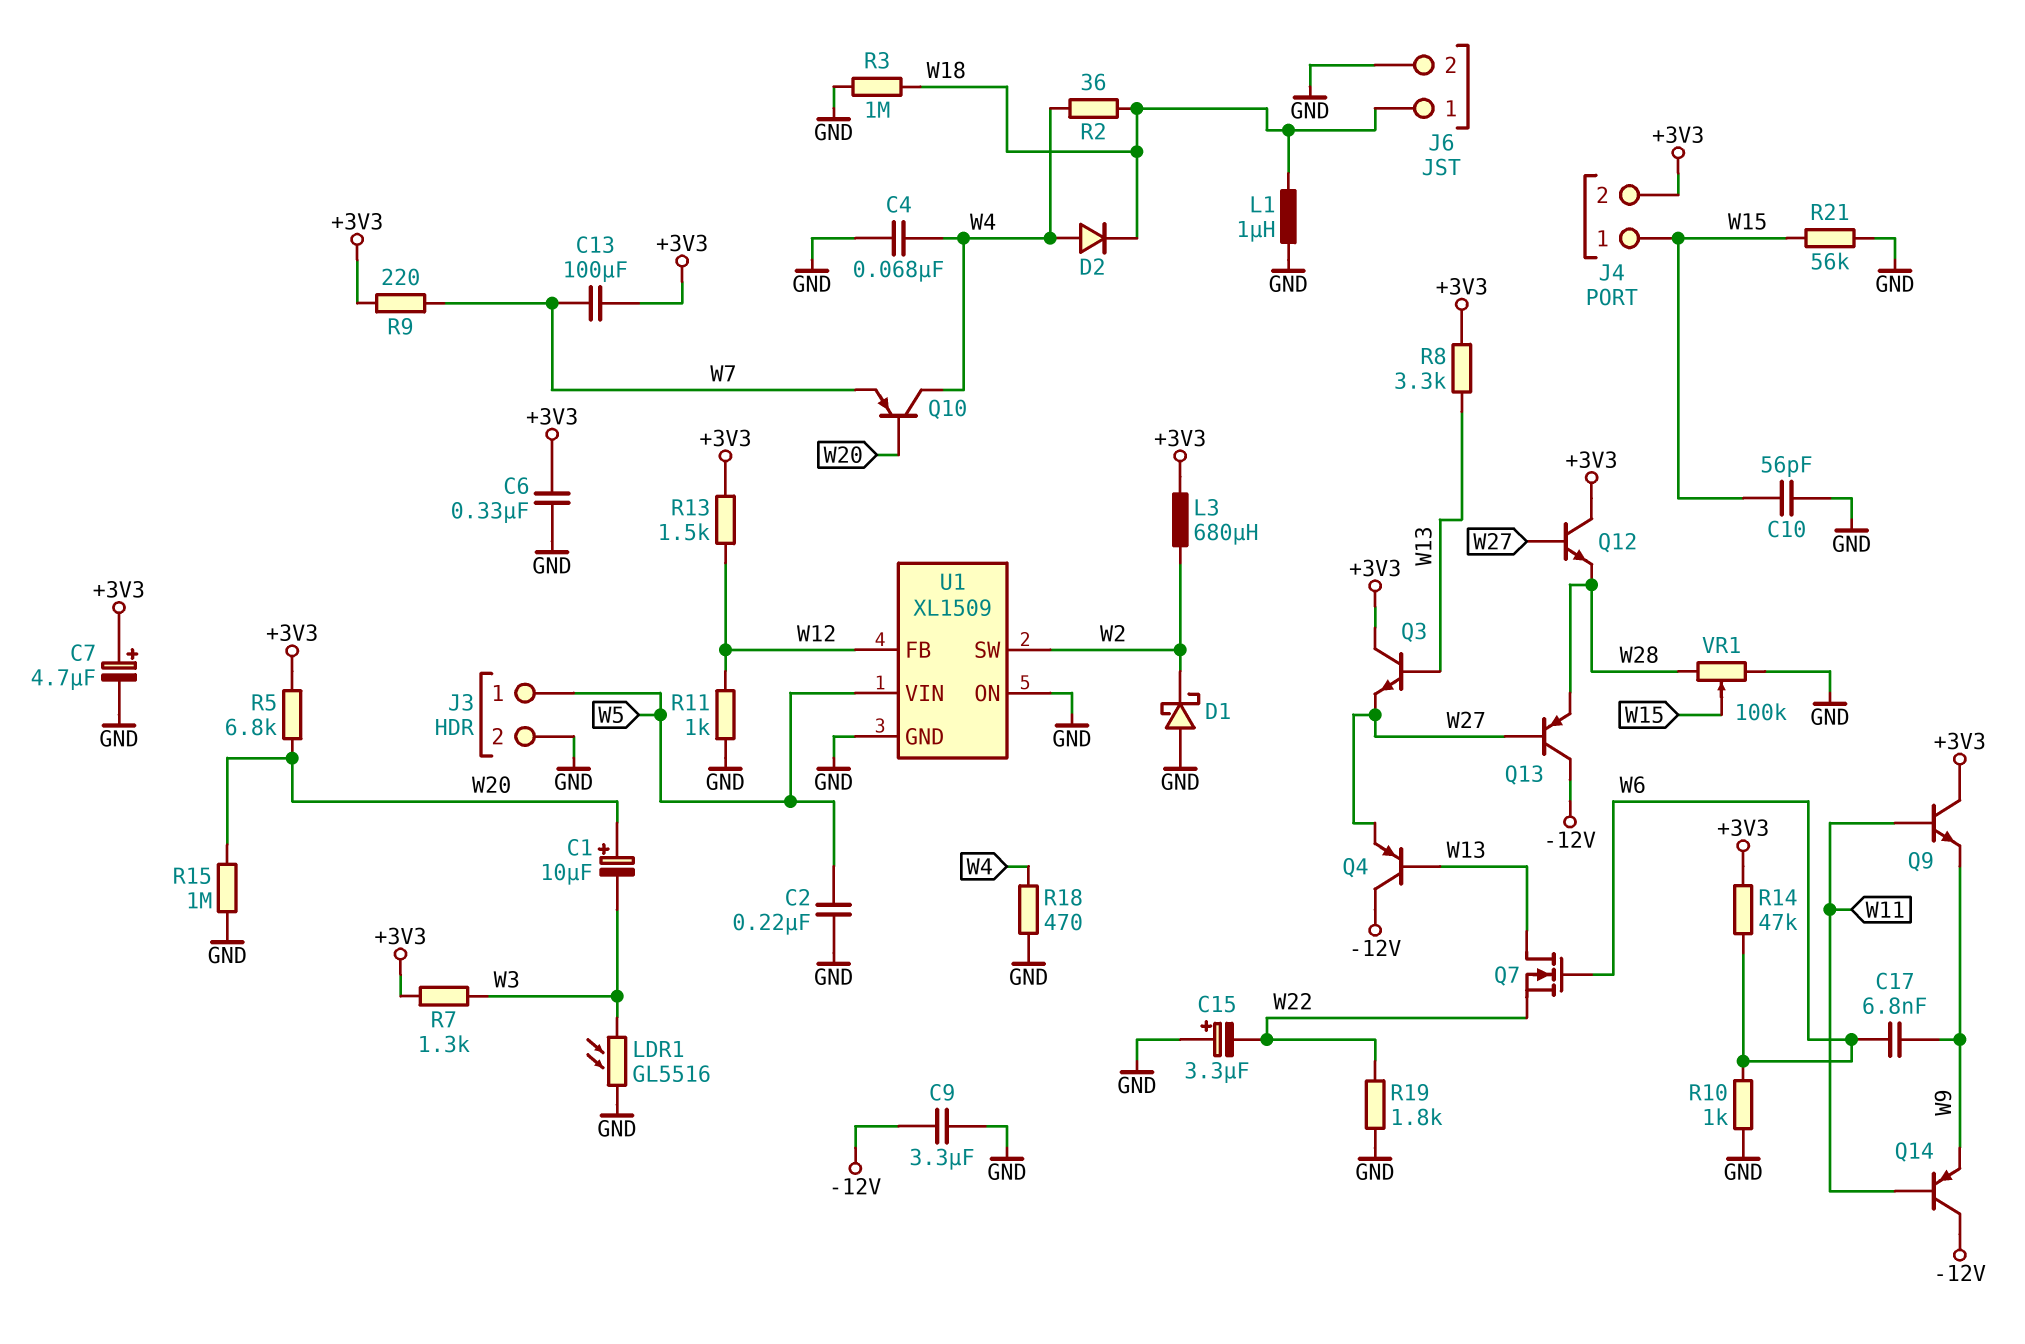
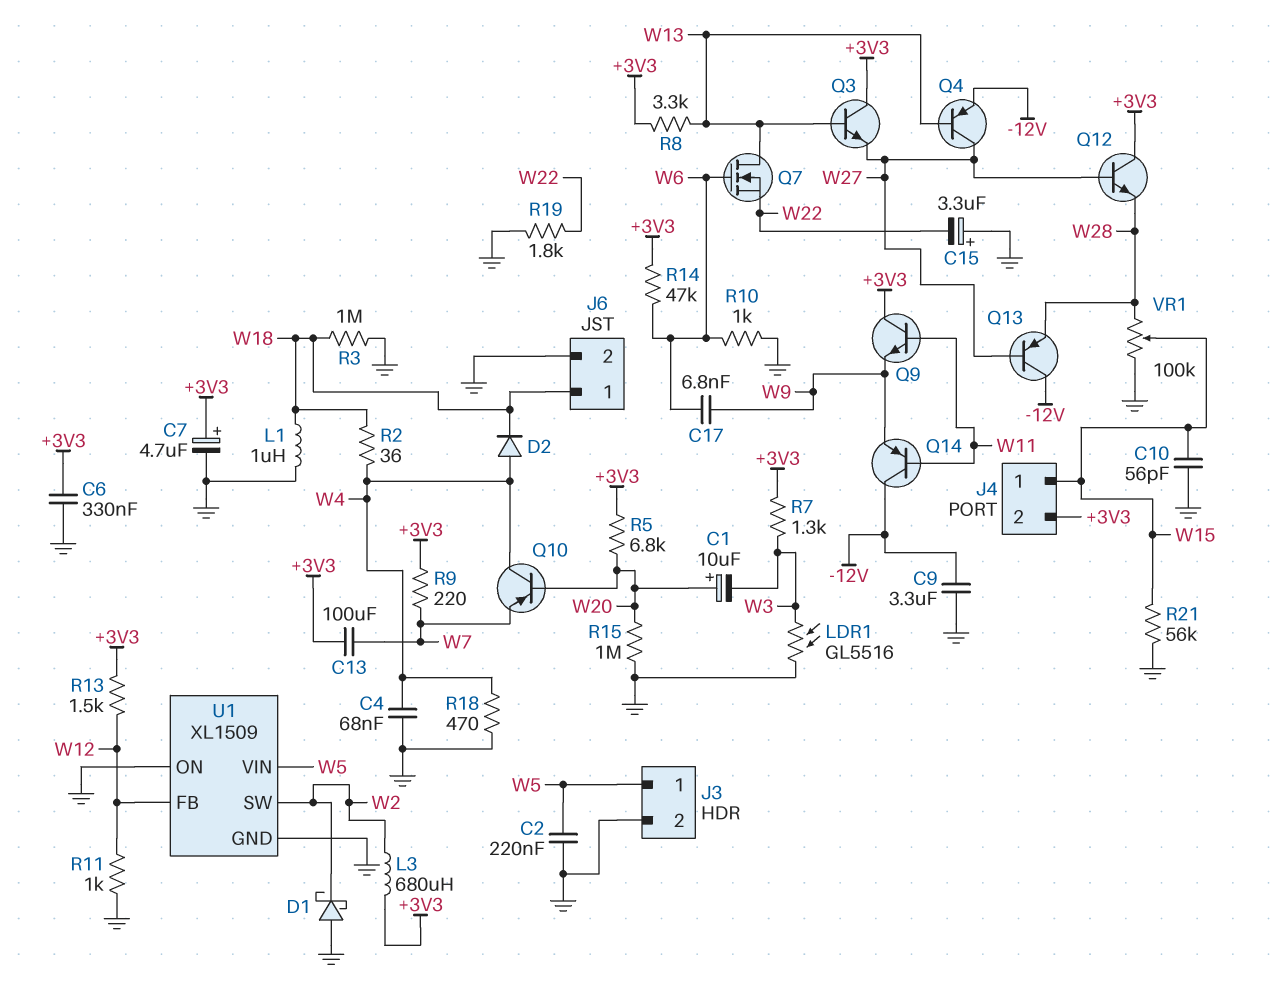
Q4: PNP (B W13, C -12V, E W27) -> PNP (B W13, C W27, E -12V)

